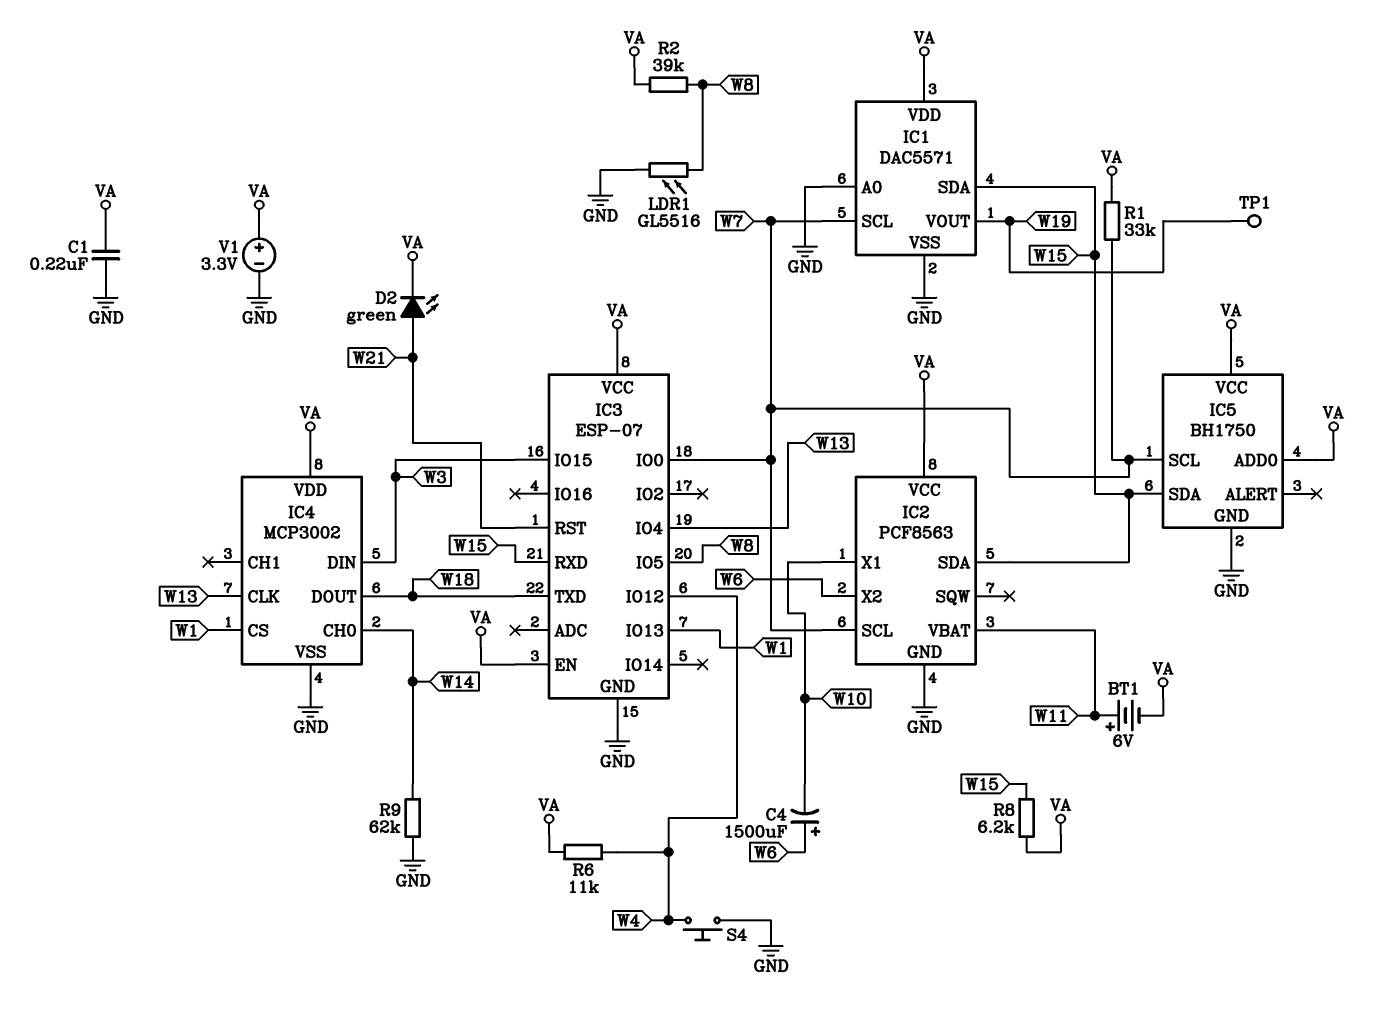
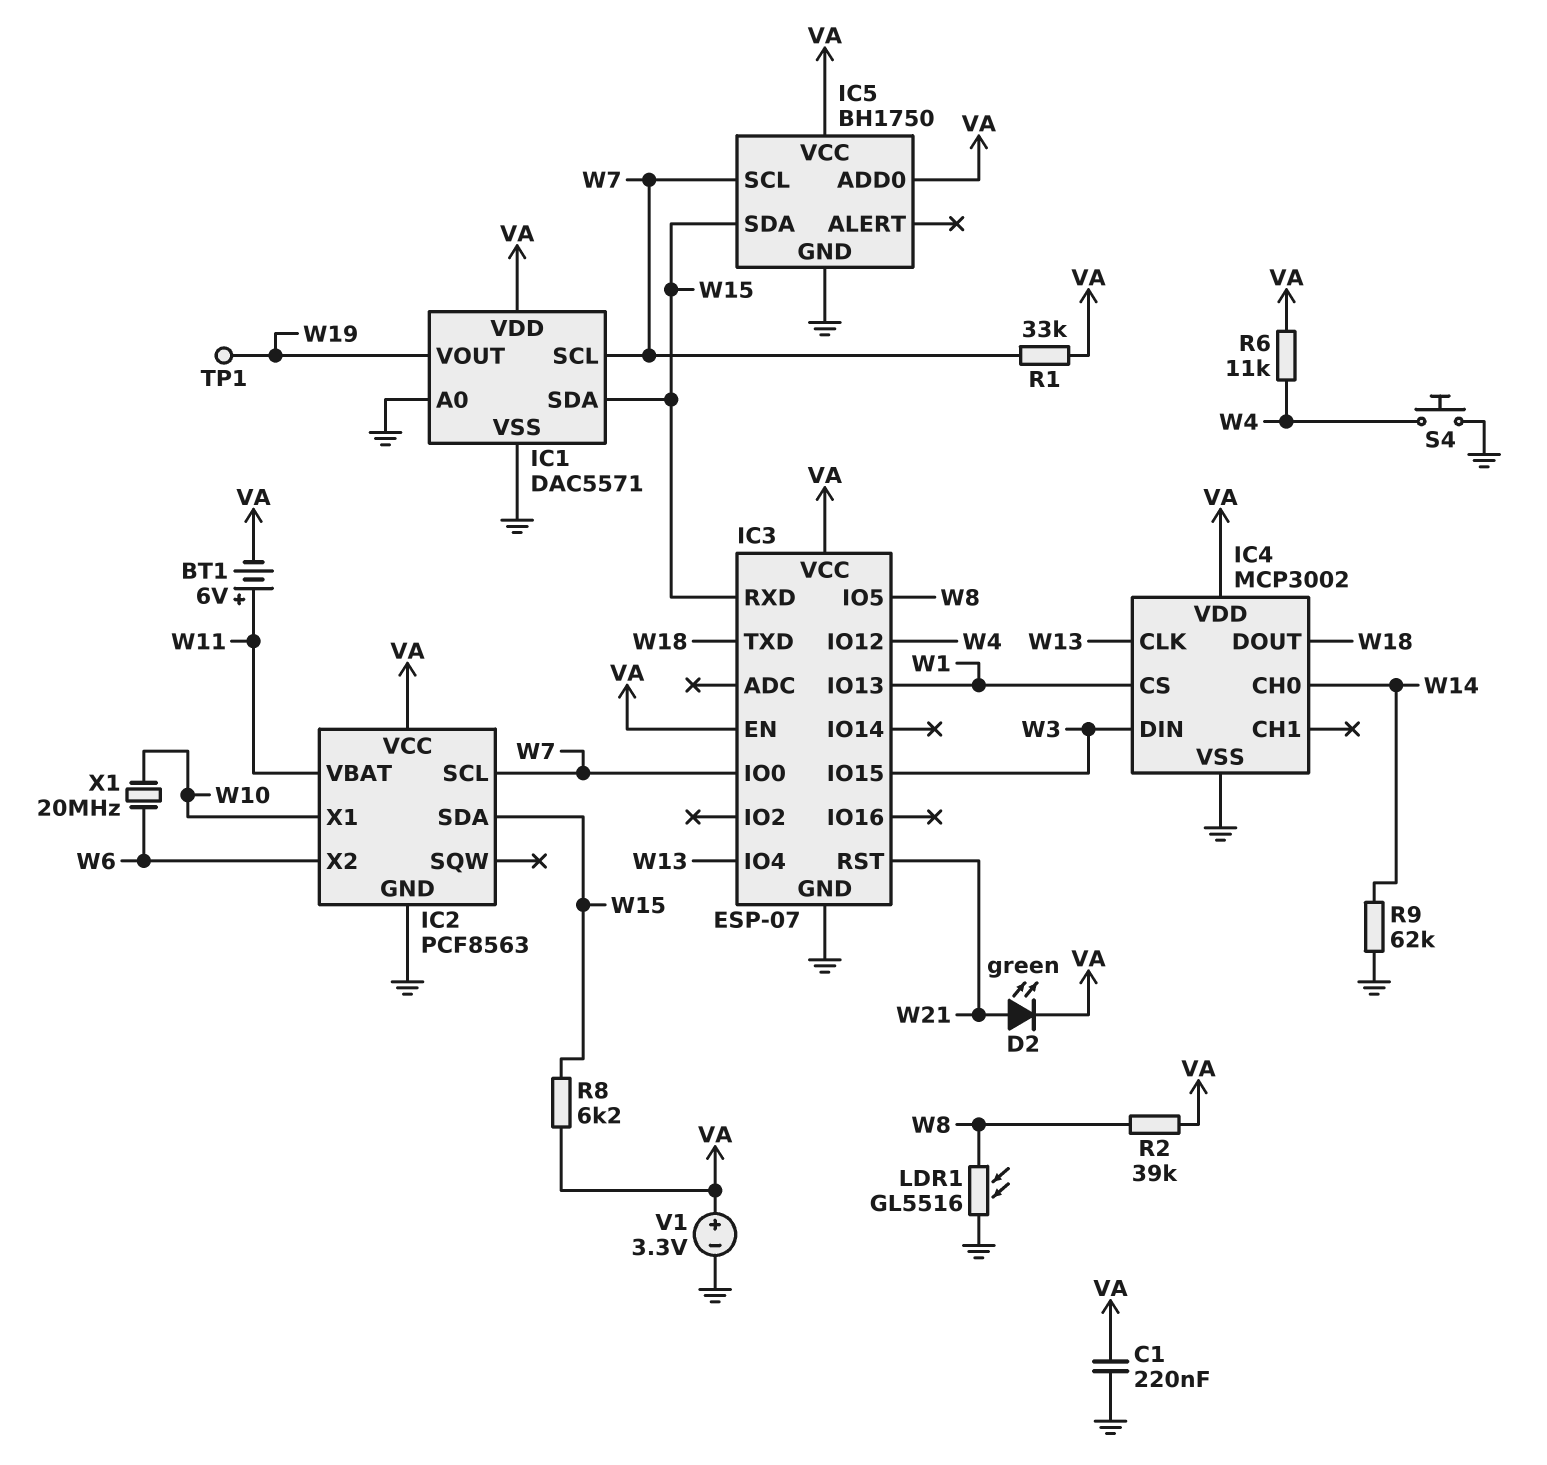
C4: 1500uF (plus W6, minus W10) -> none
X1: none -> 20MHz (W6, W10)

